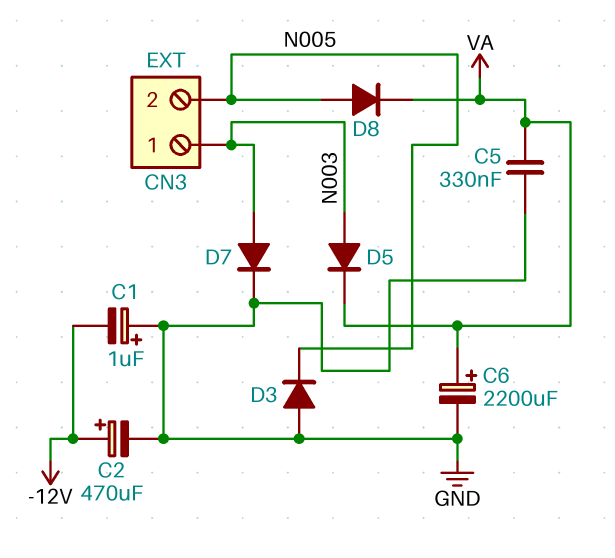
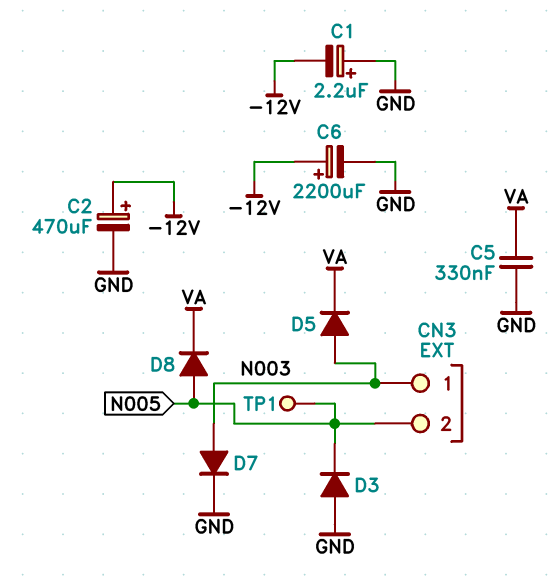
C1: 1uF (plus GND, minus -12V) -> 2.2uF (plus GND, minus -12V)
C6: 2200uF (plus VA, minus GND) -> 2200uF (plus -12V, minus GND)
TP1: none -> test point (N005)

